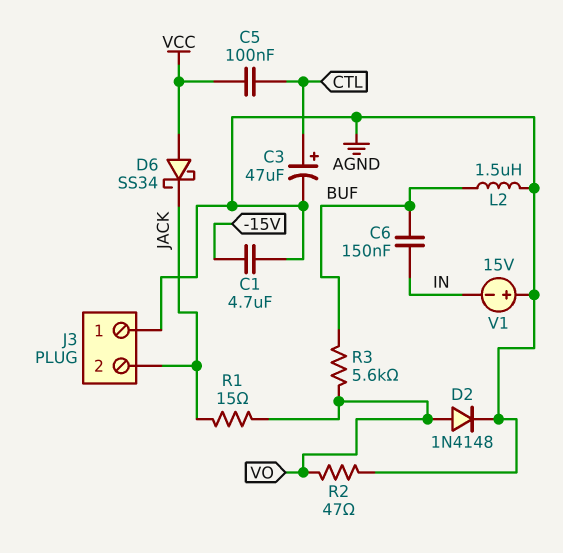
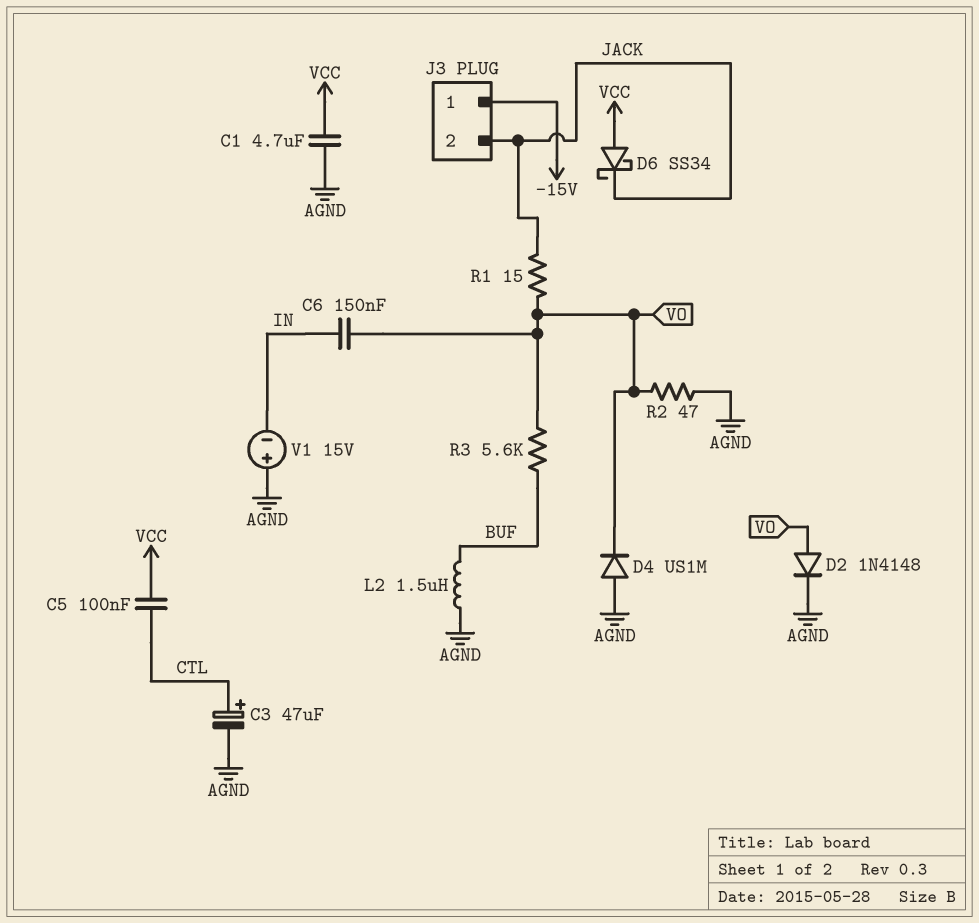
C1: 4.7uF (-15V, AGND) -> 4.7uF (AGND, VCC)
C6: 150nF (BUF, IN) -> 150nF (IN, VO)
D4: none -> diode US1M (A AGND, K VO)
J3 pin 1: AGND -> -15V

